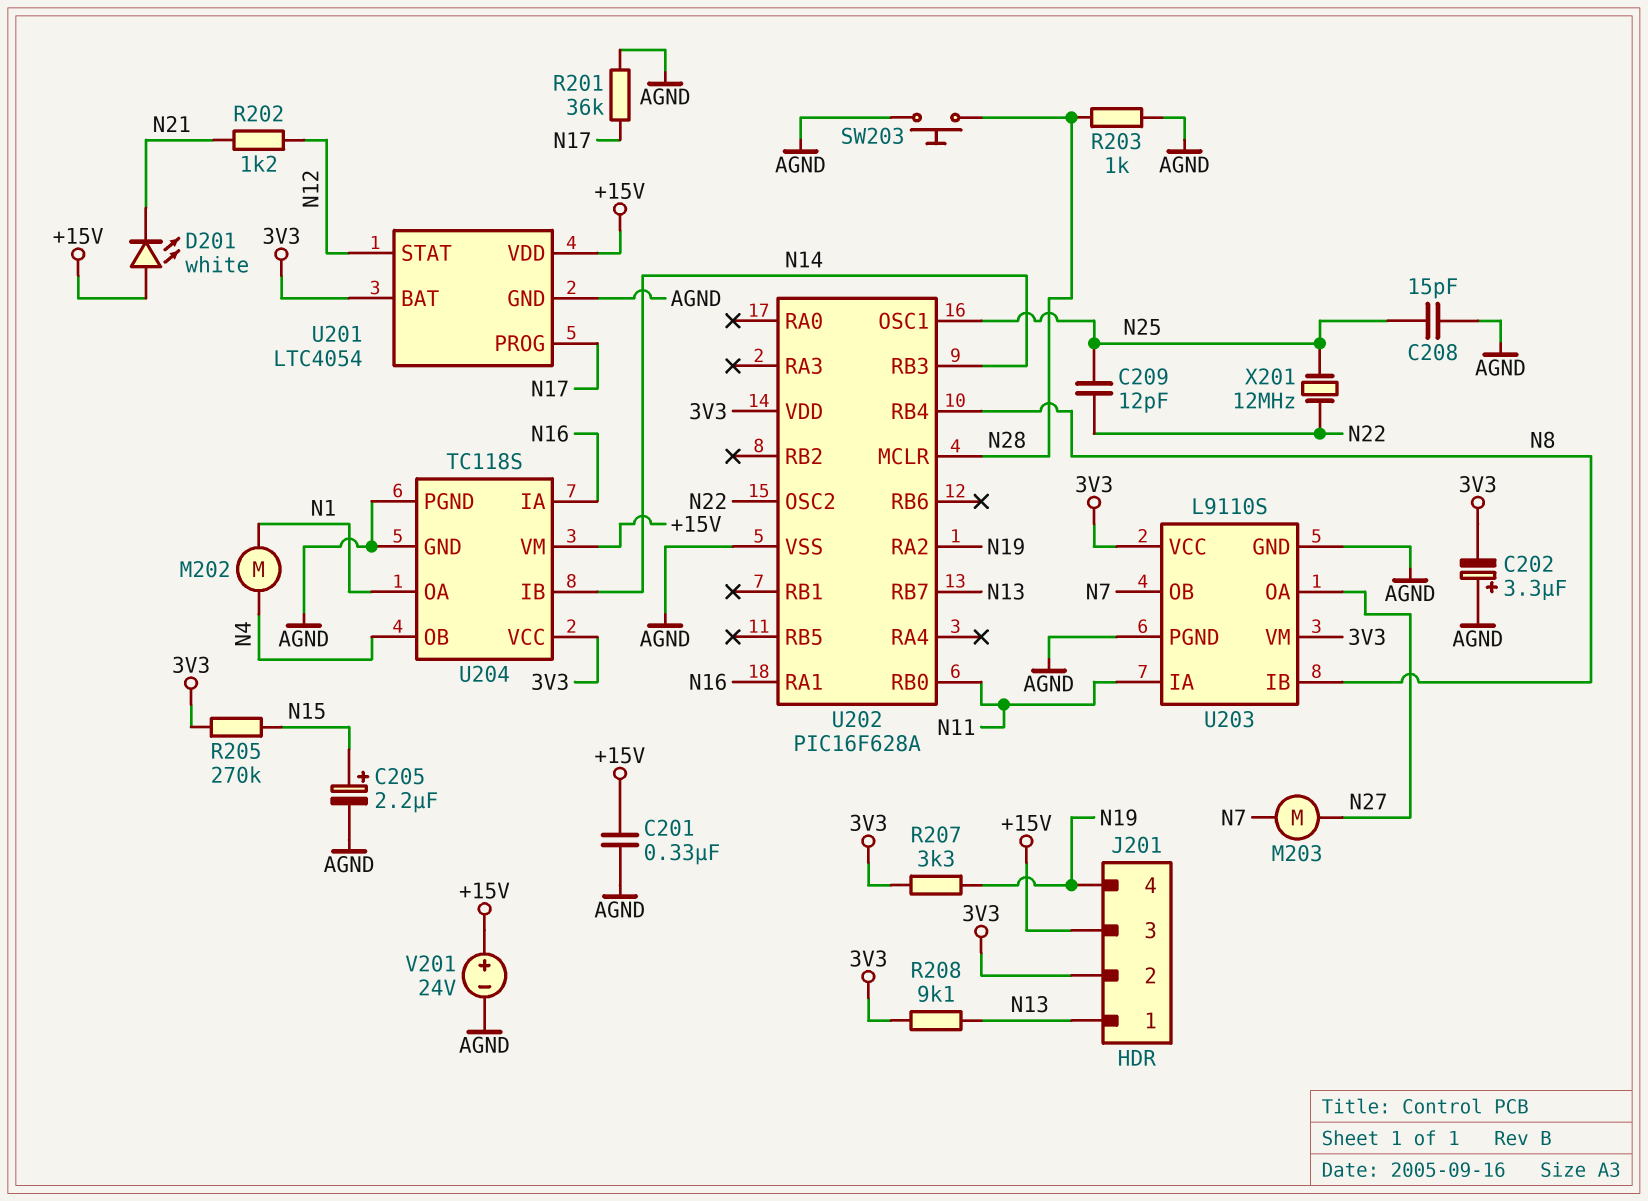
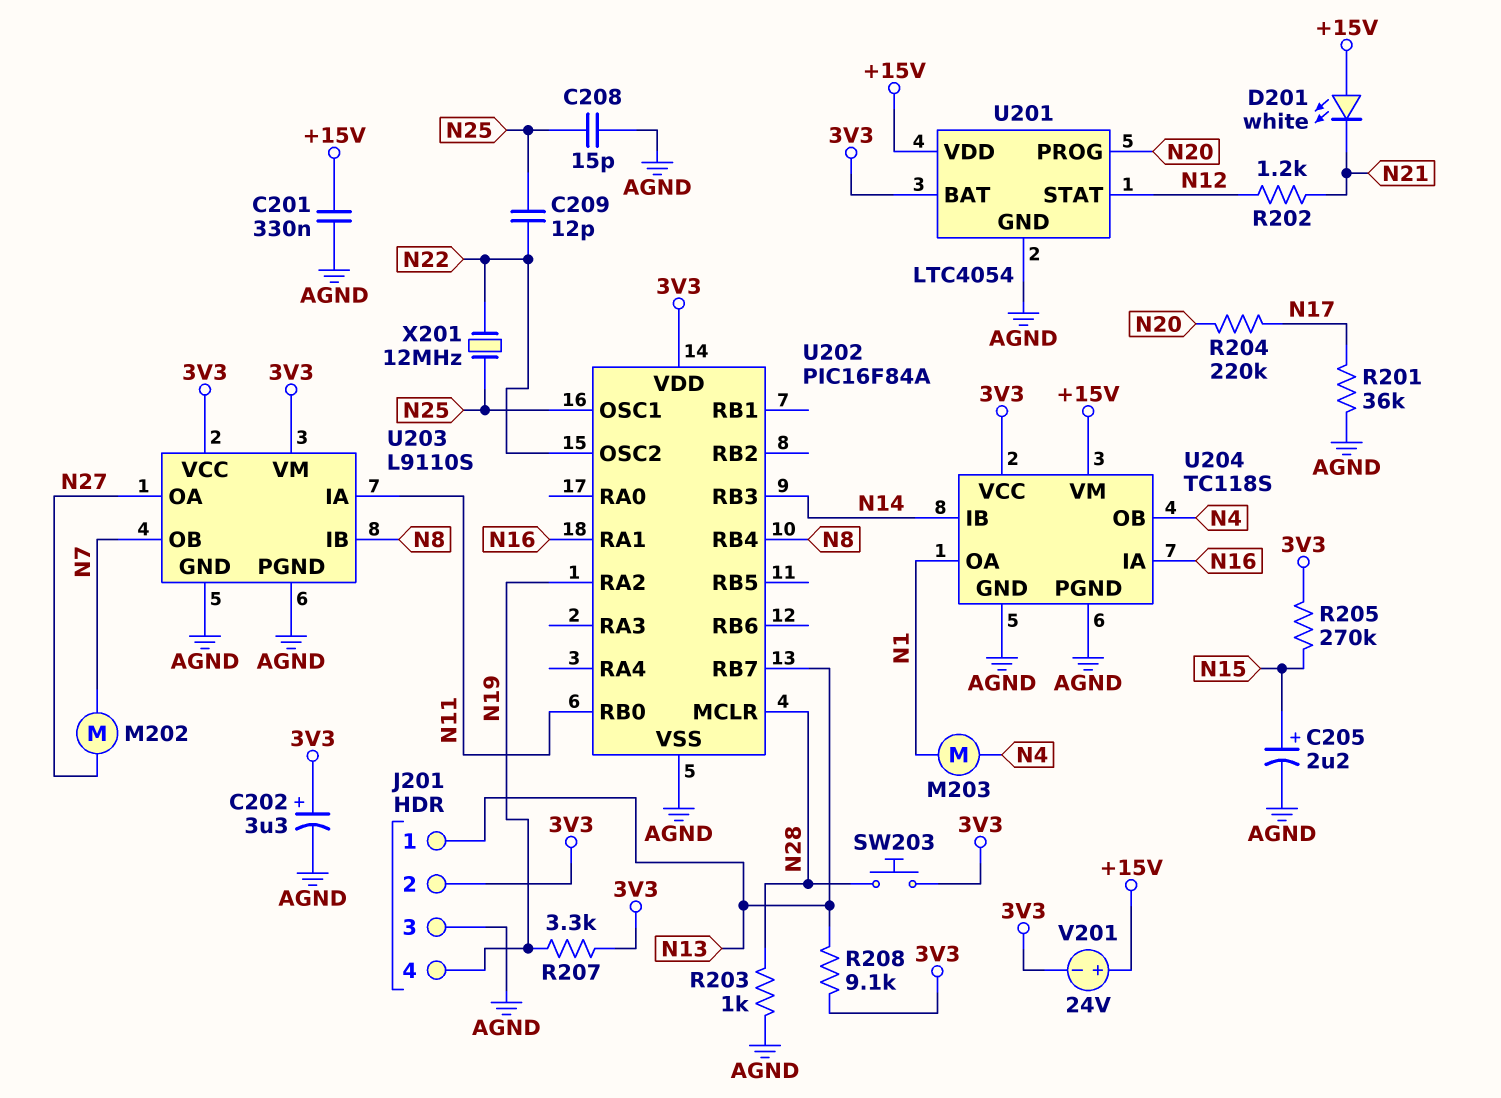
C202: 3.3uF (plus AGND, minus 3V3) -> 3.3uF (plus 3V3, minus AGND)
J201 pin 3: +15V -> AGND
M202: motor (N1, N4) -> motor (N7, N27)
M203: motor (N7, N27) -> motor (N1, N4)
R204: none -> 220k (N17, N20)
SW203: button (AGND, N28) -> button (3V3, N28)
U201 pin PROG: N17 -> N20
U202: PIC16F628A -> PIC16F84A
V201: 24V (plus +15V, minus AGND) -> 24V (plus +15V, minus 3V3)

